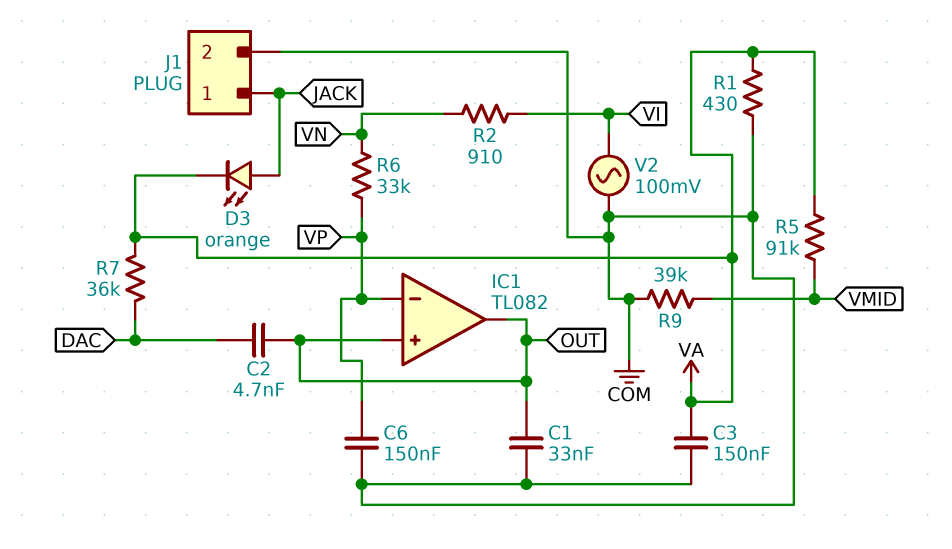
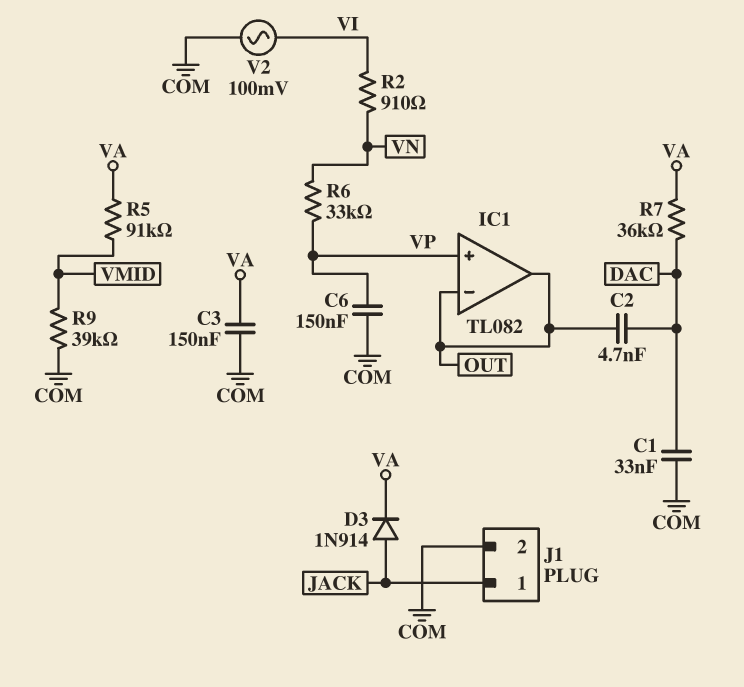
C1: 33nF (COM, OUT) -> 33nF (COM, DAC)
D3: LED orange (A JACK, K VA) -> diode 1N914 (A JACK, K VA)
IC1 pin in+: OUT -> VP
IC1 pin in-: VP -> OUT
R1: 430 (COM, VA) -> none

